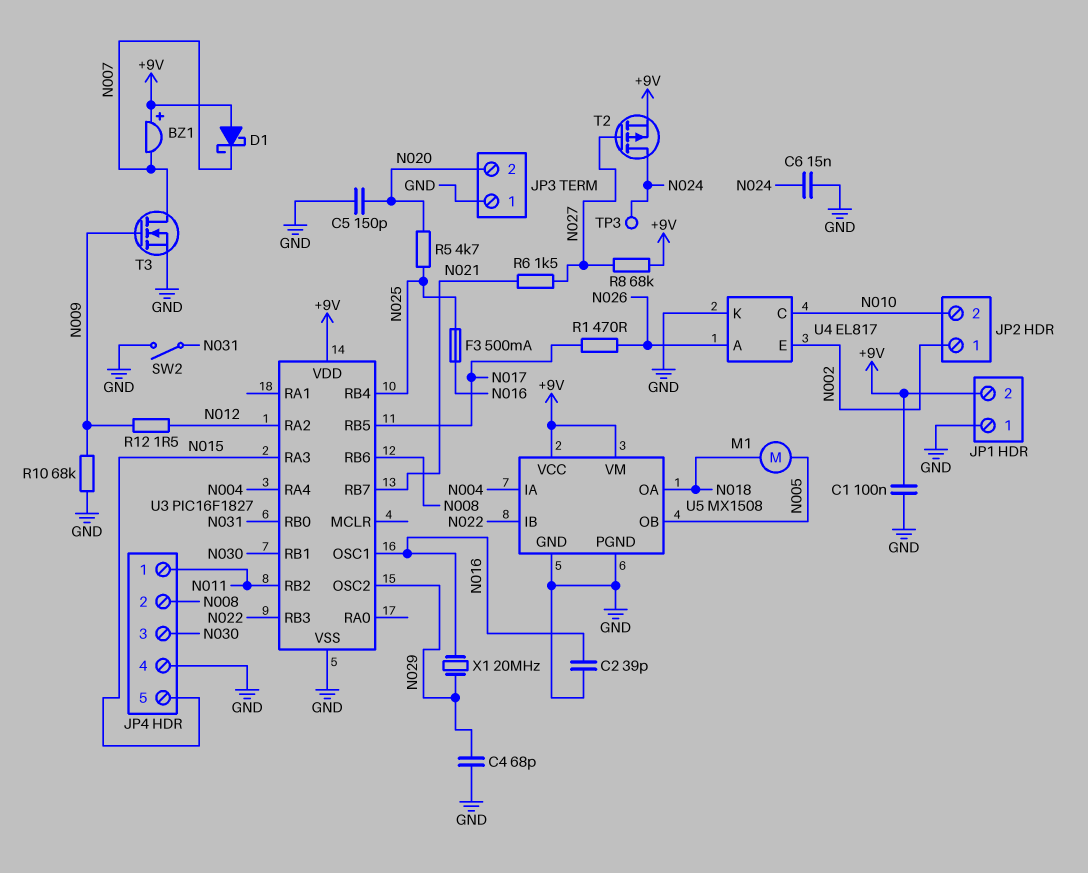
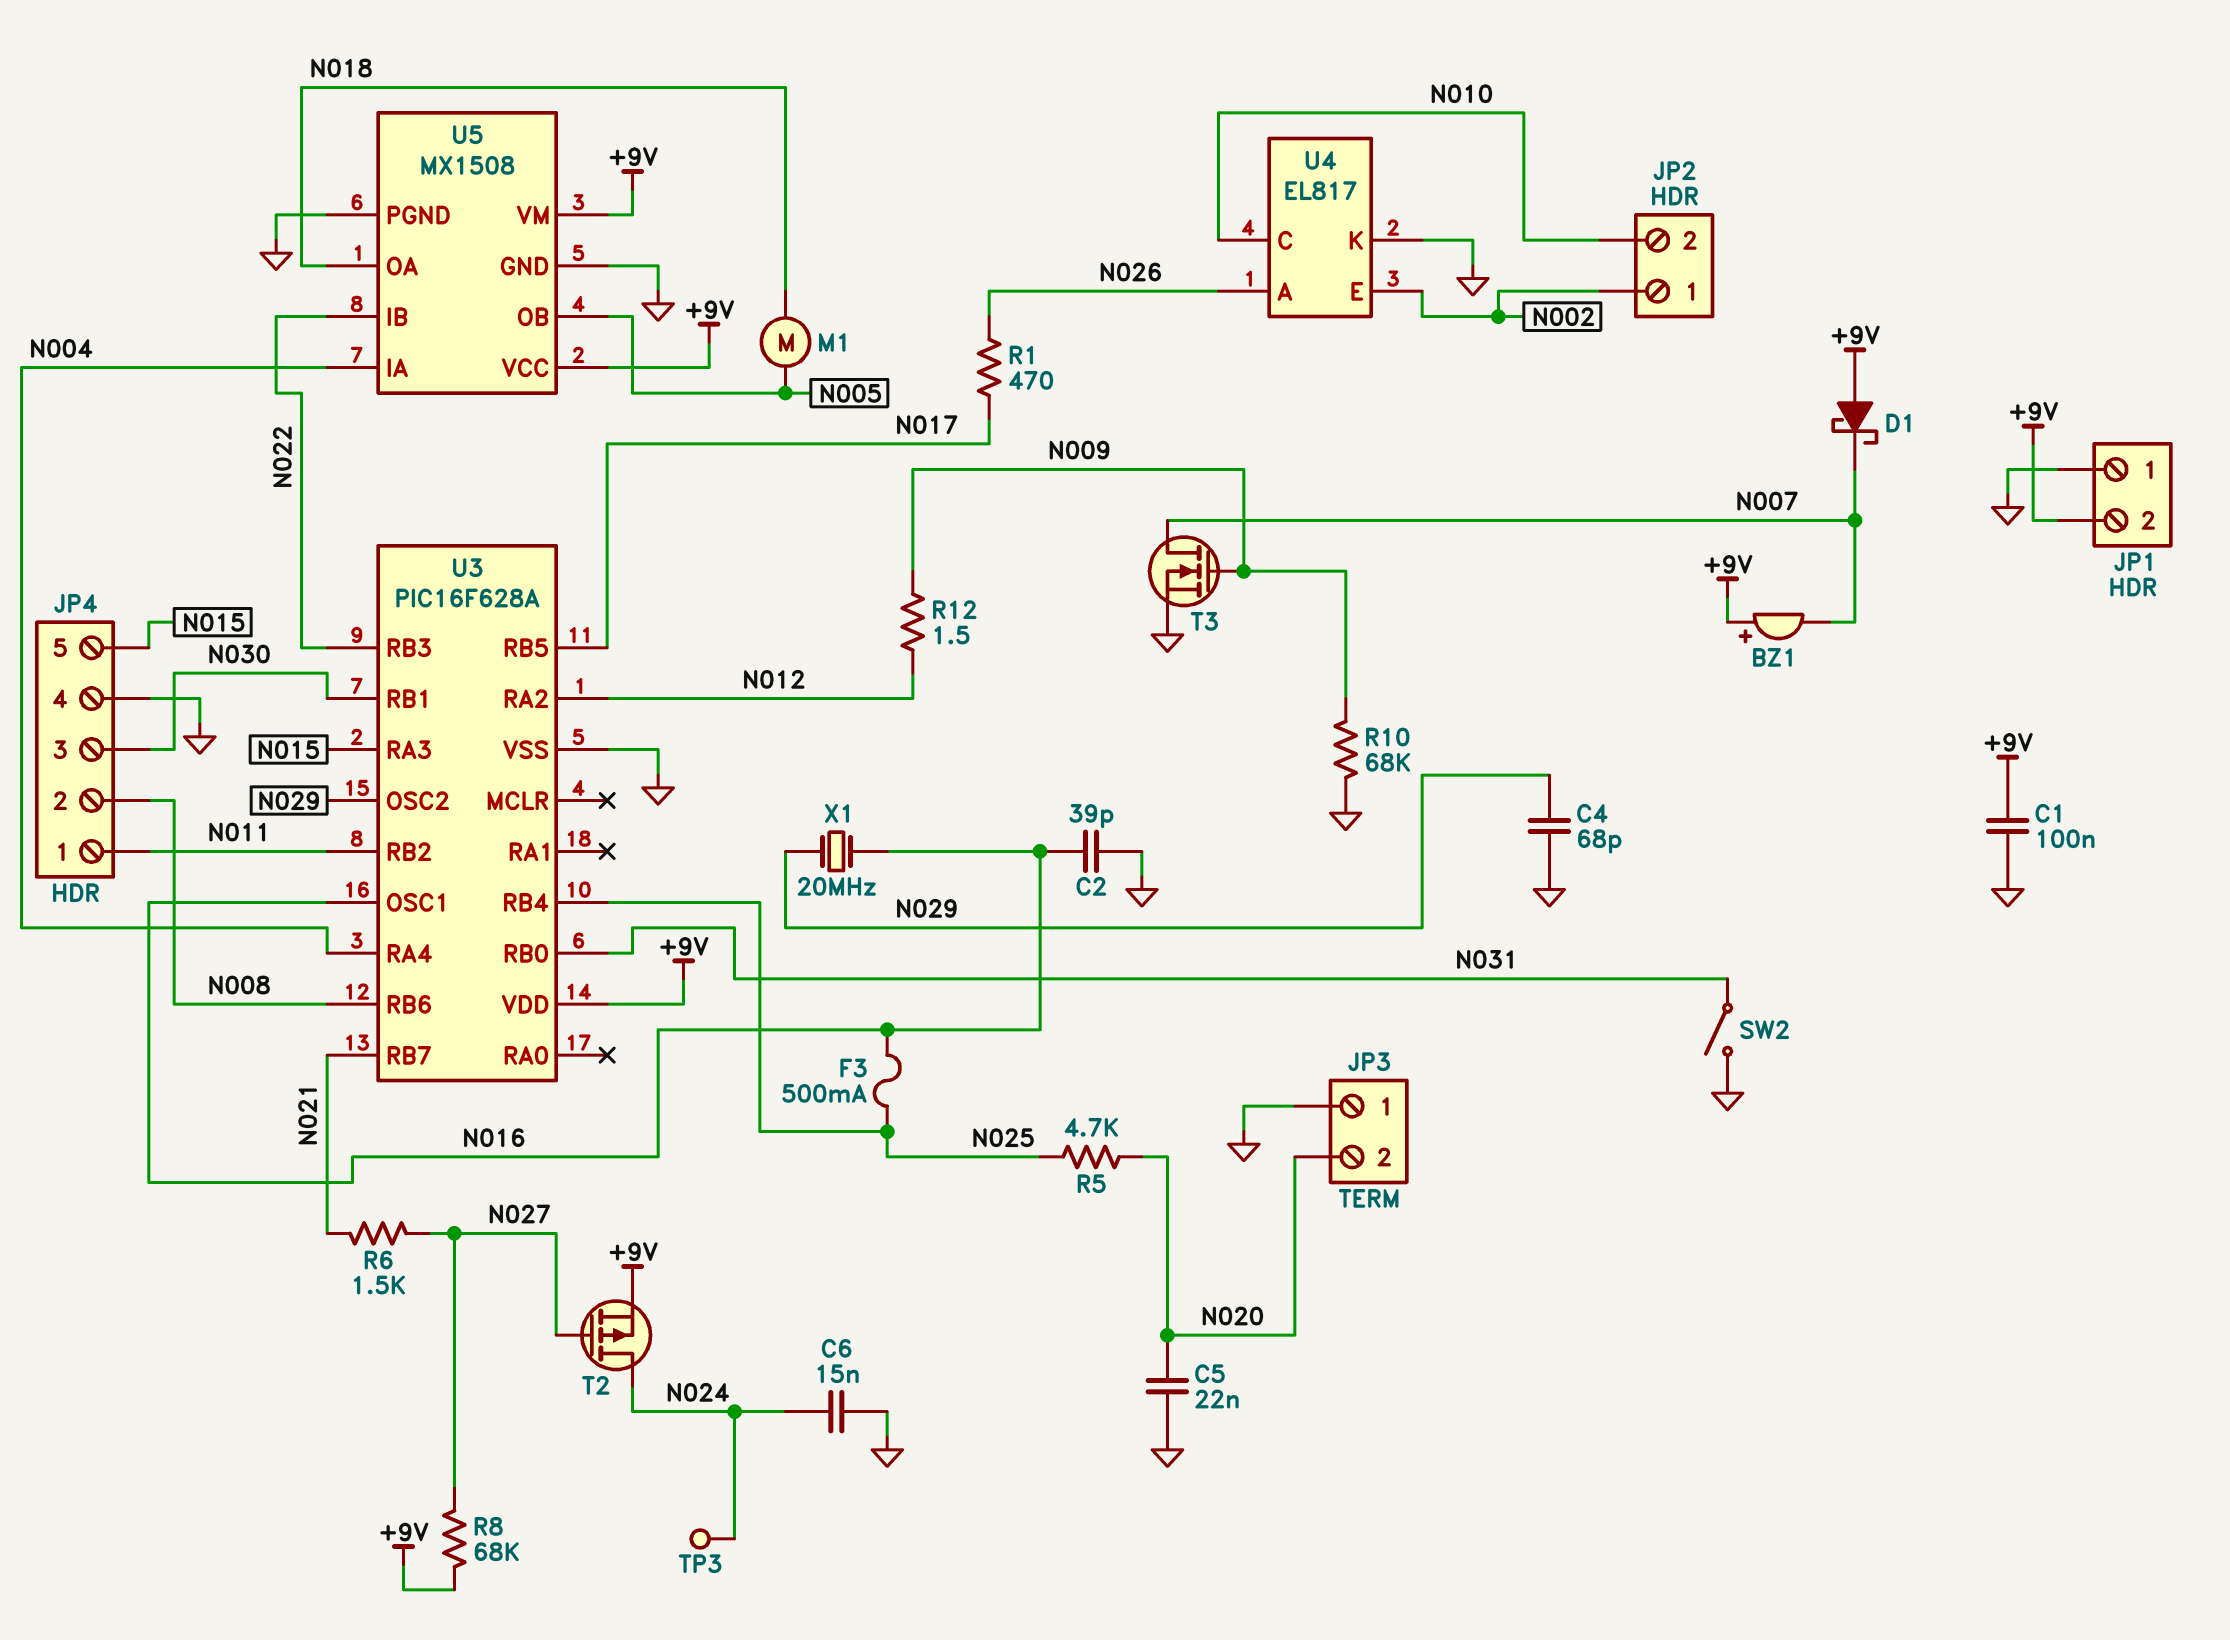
C5: 150pF (GND, N020) -> 22nF (GND, N020)
U3: PIC16F1827 -> PIC16F628A

